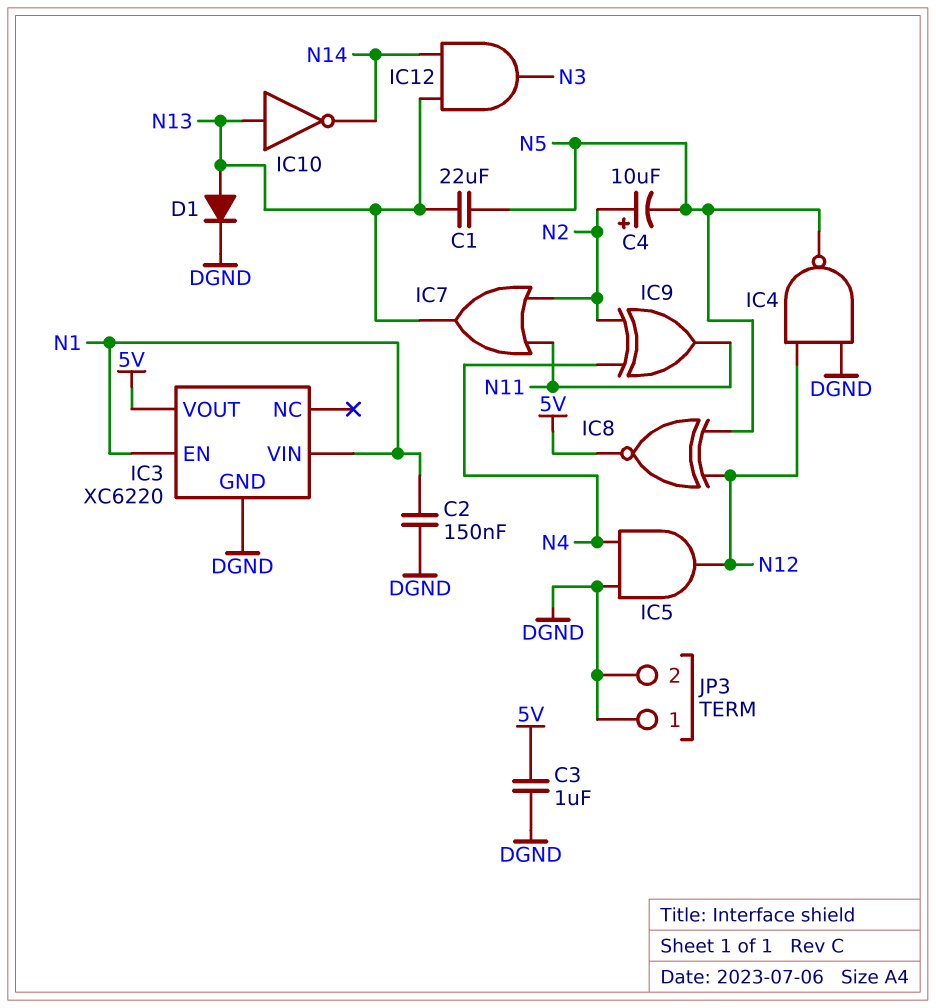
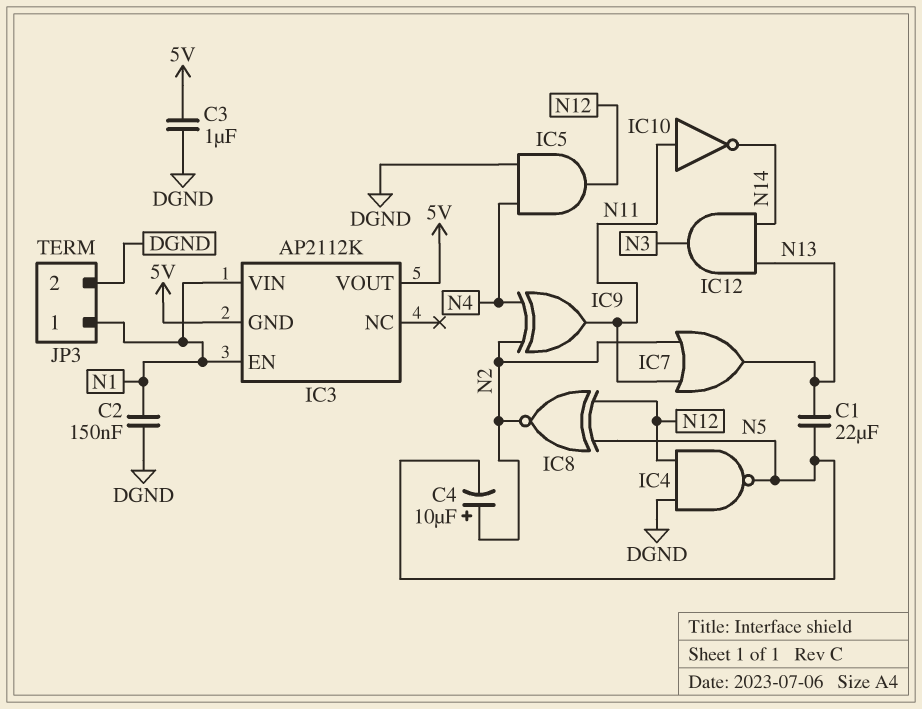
D1: diode (A N13, K DGND) -> none
IC3: XC6220 -> AP2112K
IC3 pin GND: DGND -> 5V
IC8: XNOR (in N5, in N12, out 5V) -> XNOR (in N5, in N12, out N2)
IC10: NOT (in N13, out N14) -> NOT (in N11, out N14)
JP3 pin 1: DGND -> N1

